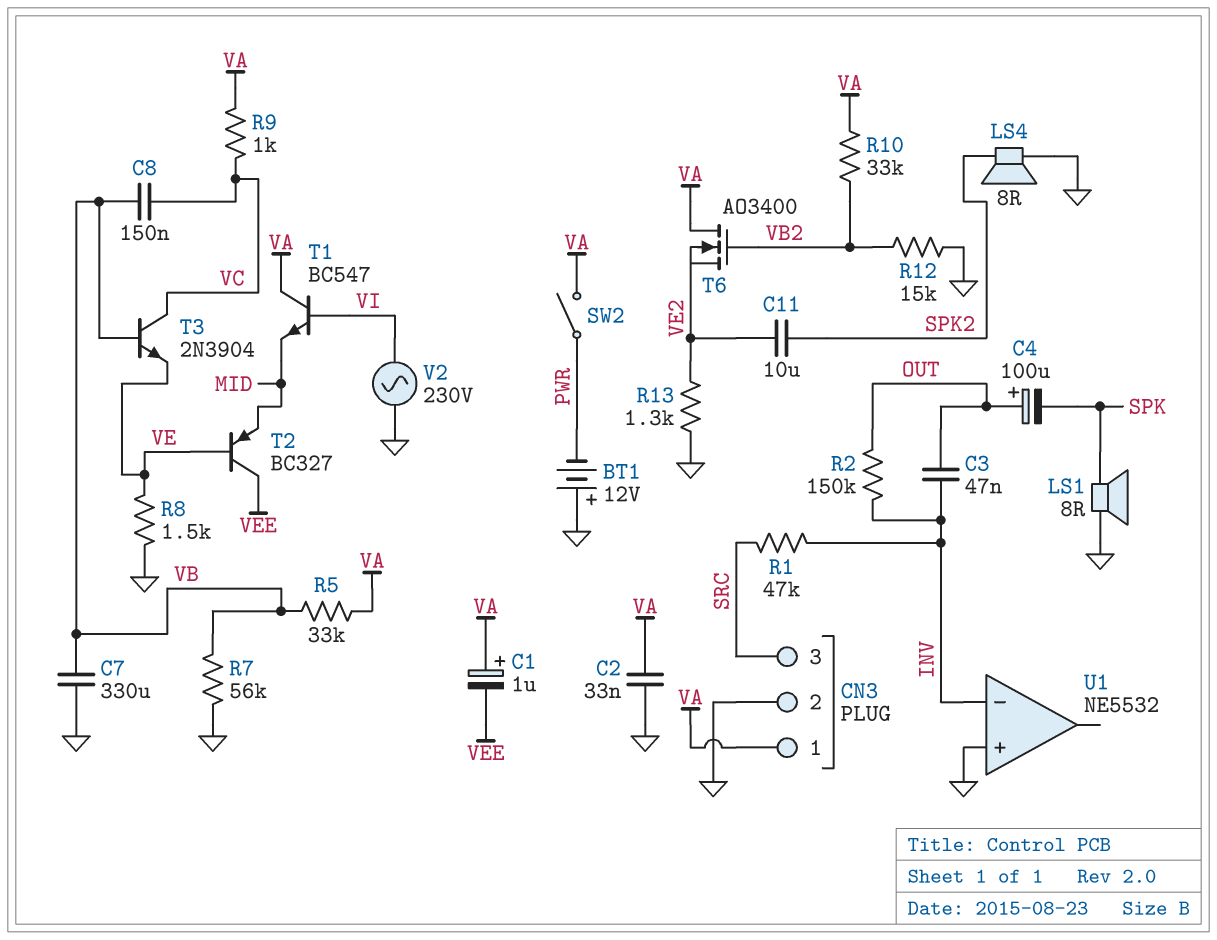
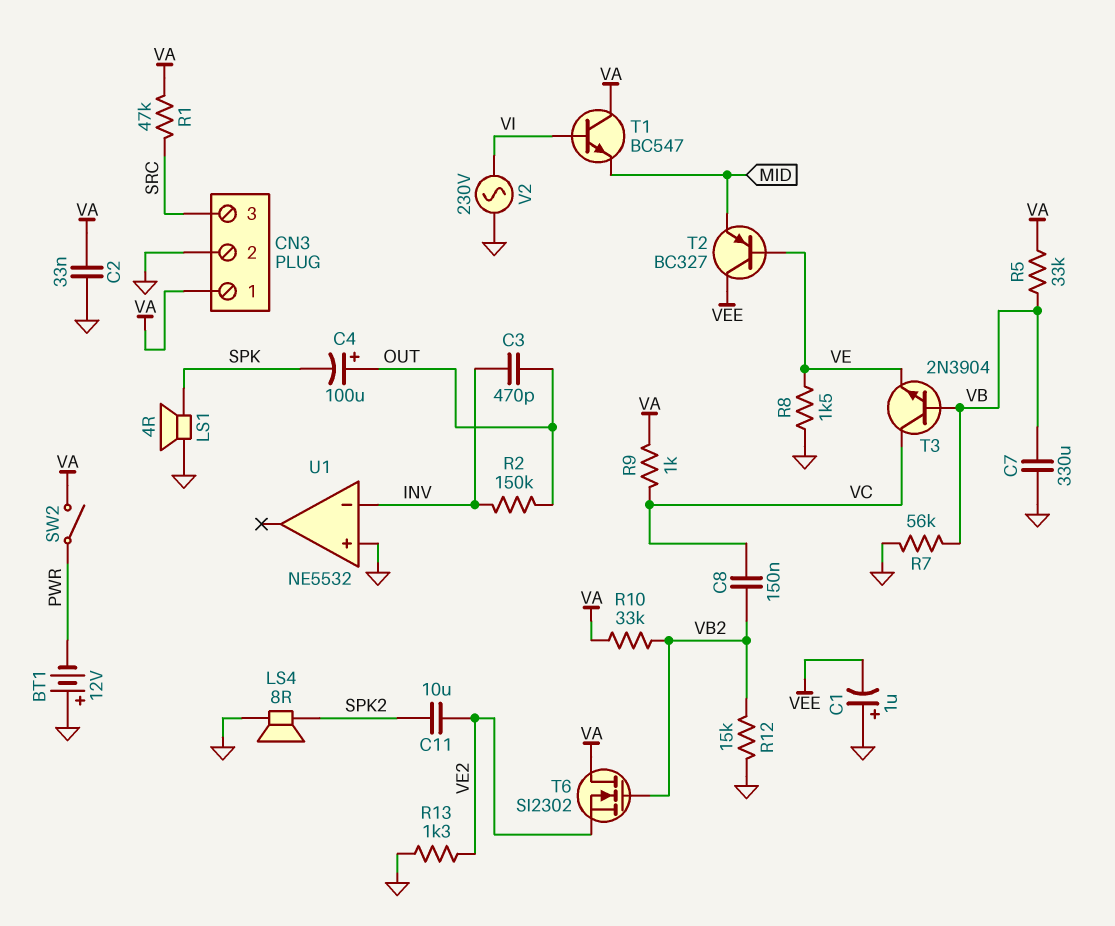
C1: 1uF (plus VA, minus VEE) -> 1uF (plus GND, minus VEE)
C3: 47nF (INV, OUT) -> 470pF (INV, OUT)
C8: 150nF (VB, VC) -> 150nF (VB2, VC)
LS1: speaker 8R (GND, SPK) -> speaker 4R (GND, SPK)
R1: 47k (INV, SRC) -> 47k (SRC, VA)
T6: NMOS AO3400 (G VB2, D VA, S VE2) -> NMOS SI2302 (G VB2, D VA, S VE2)

